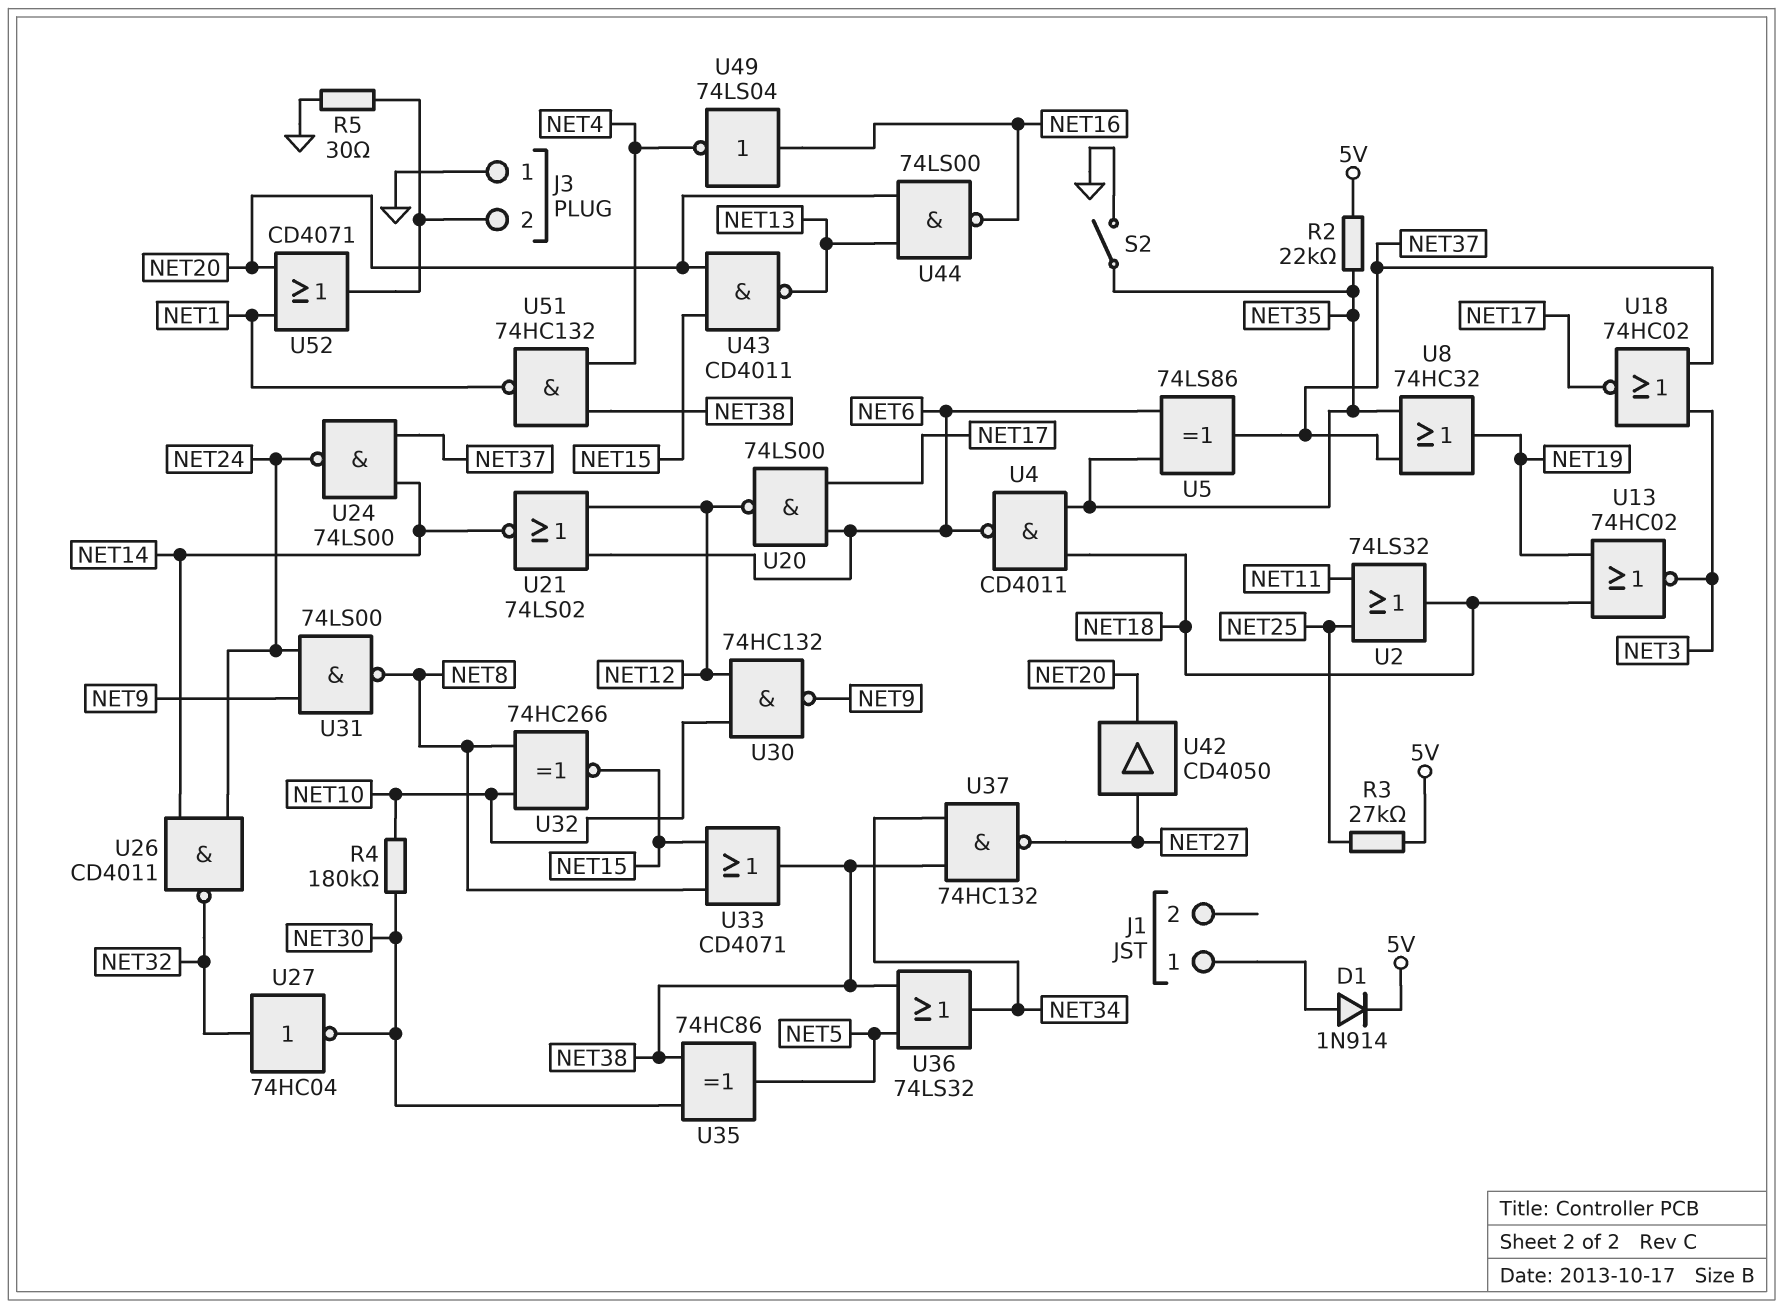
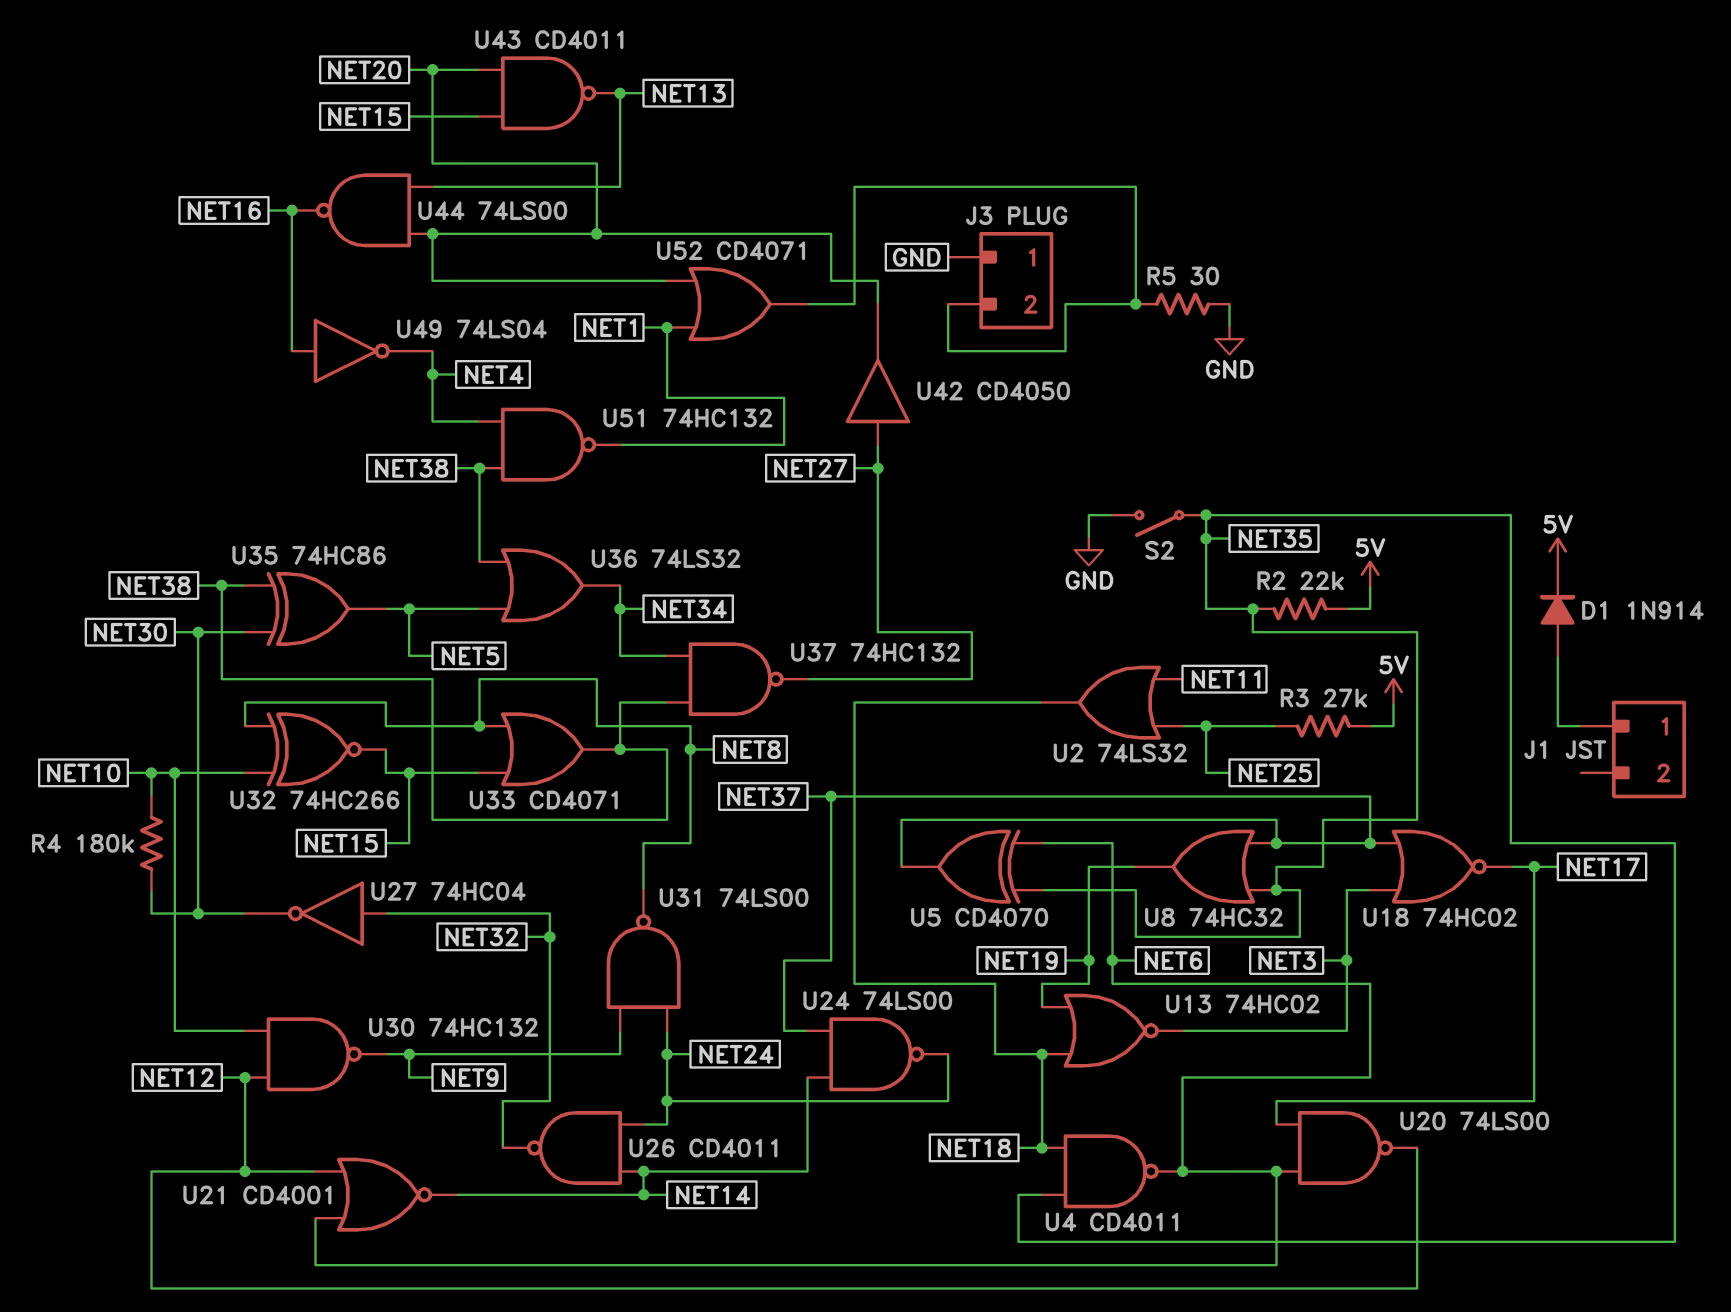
U5: XOR 74LS86 (in NET6, in NET35, out NET37) -> XOR CD4070 (in NET6, in NET35, out NET37)
U21: NOR 74LS02 (in NET6, in NET12, out NET14) -> NOR CD4001 (in NET6, in NET12, out NET14)

